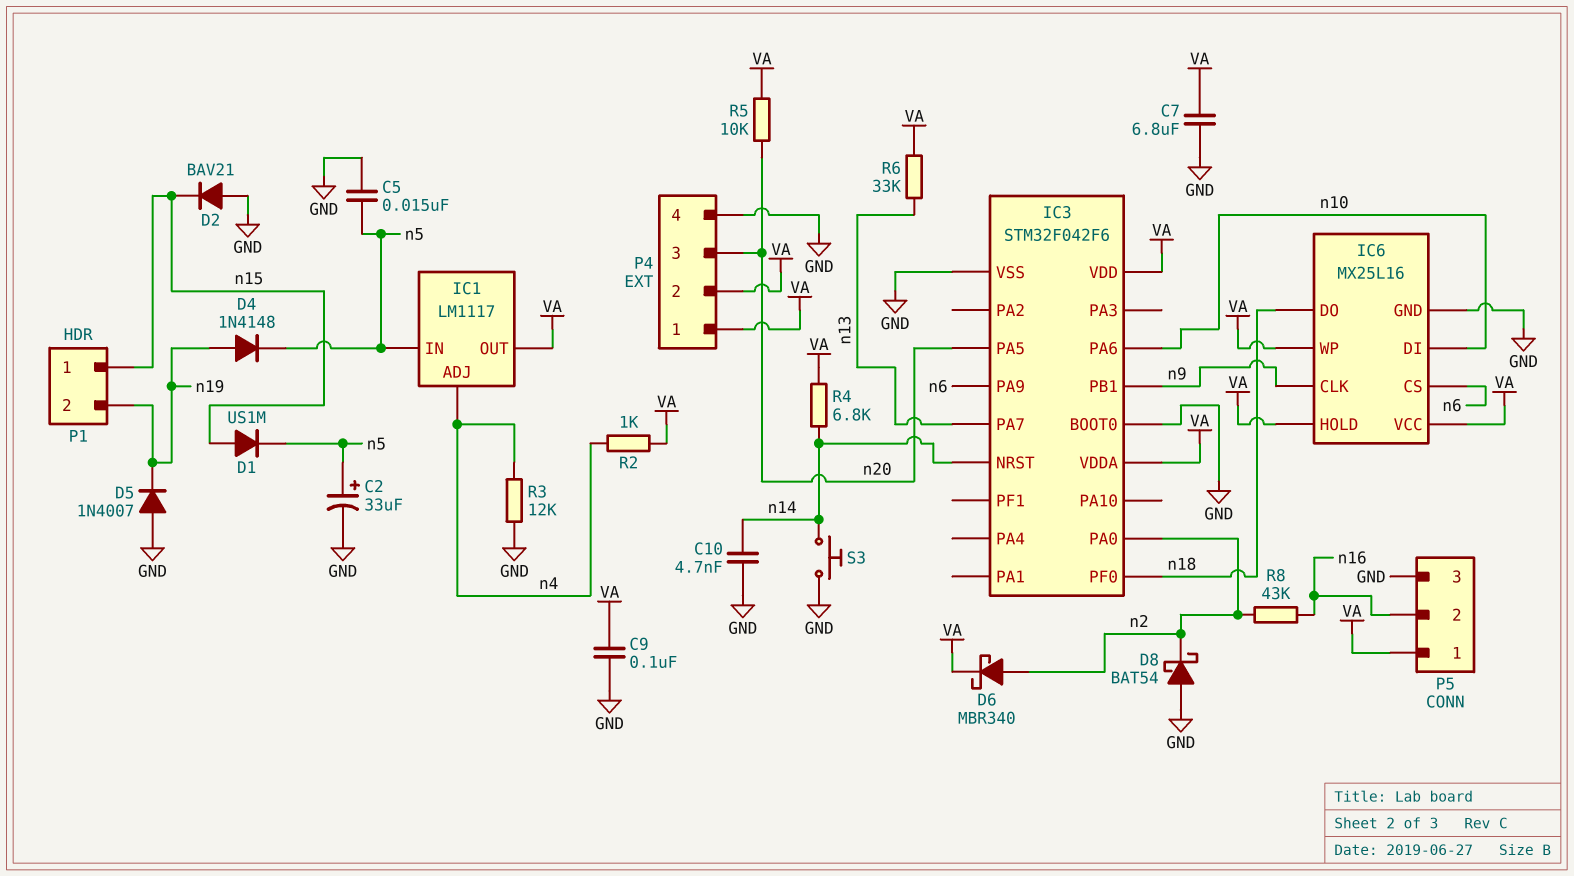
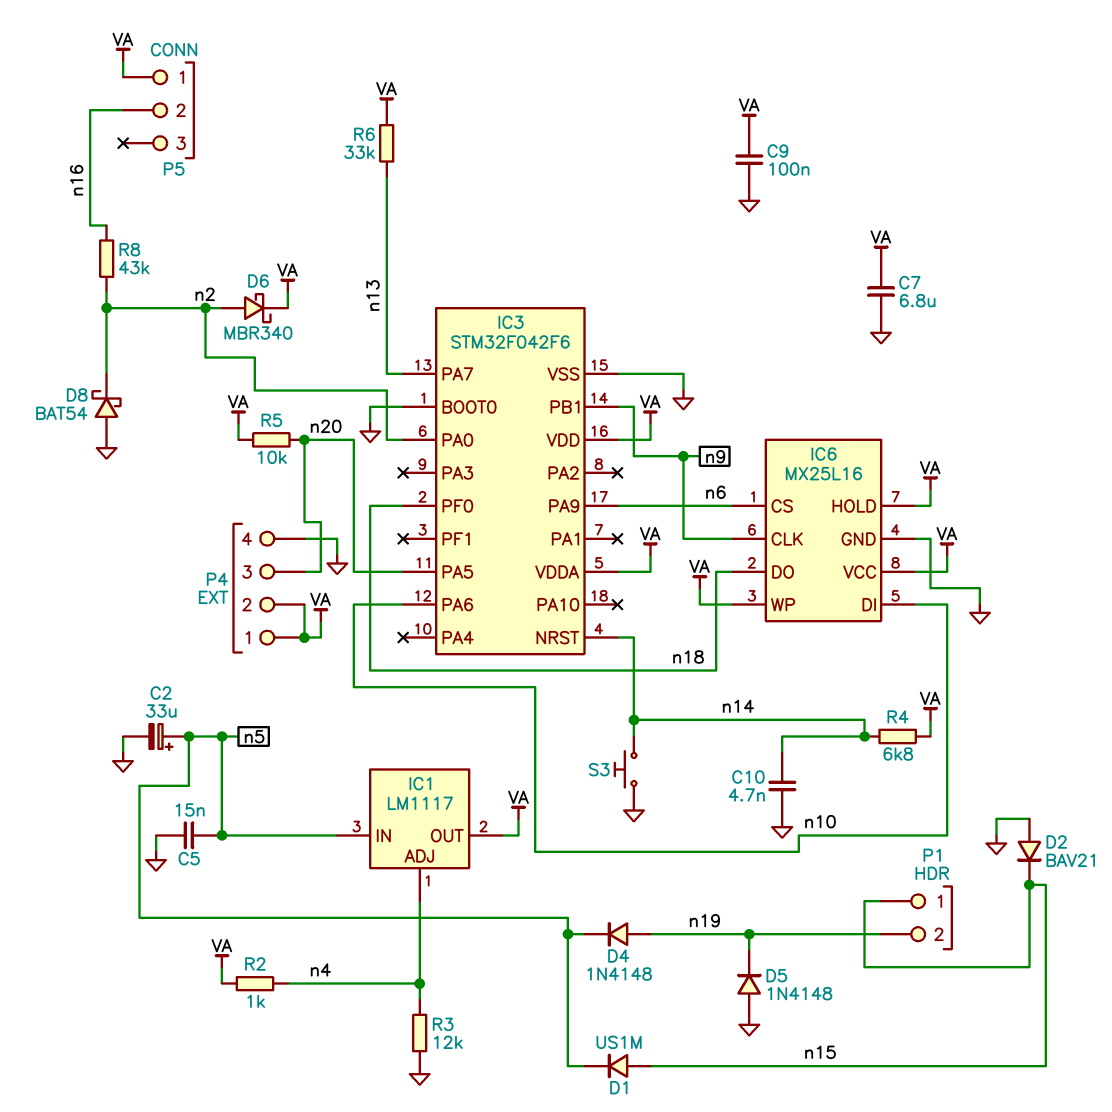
D5: diode 1N4007 (A GND, K n19) -> diode 1N4148 (A GND, K n19)
P5 pin 3: GND -> none

